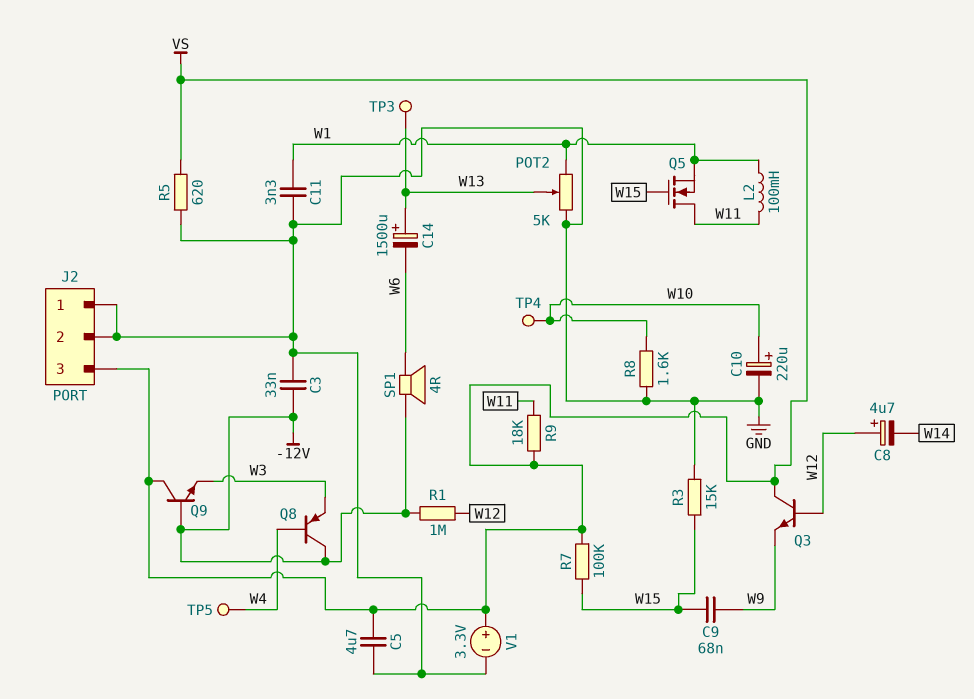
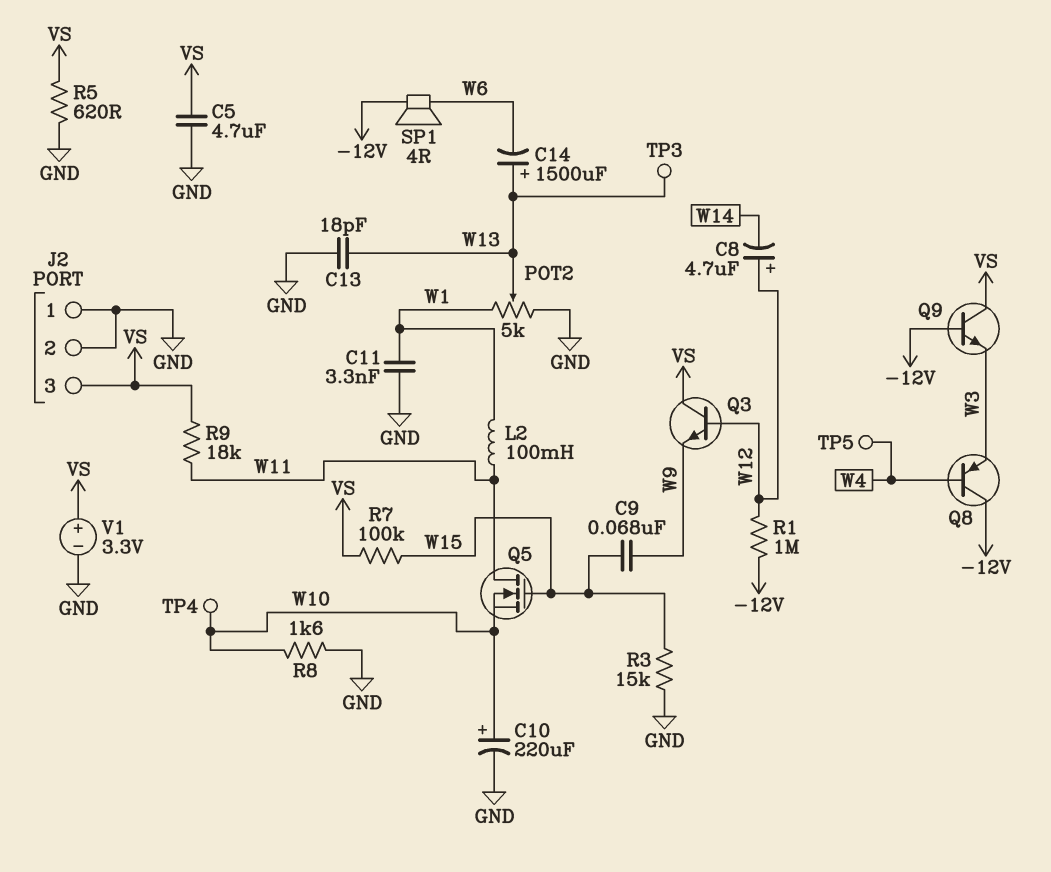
C3: 33nF (-12V, GND) -> none
C13: none -> 18pF (GND, W13)
Q5: NMOS (G W15, D W11, S W1) -> NMOS (G W15, D W11, S W10)

